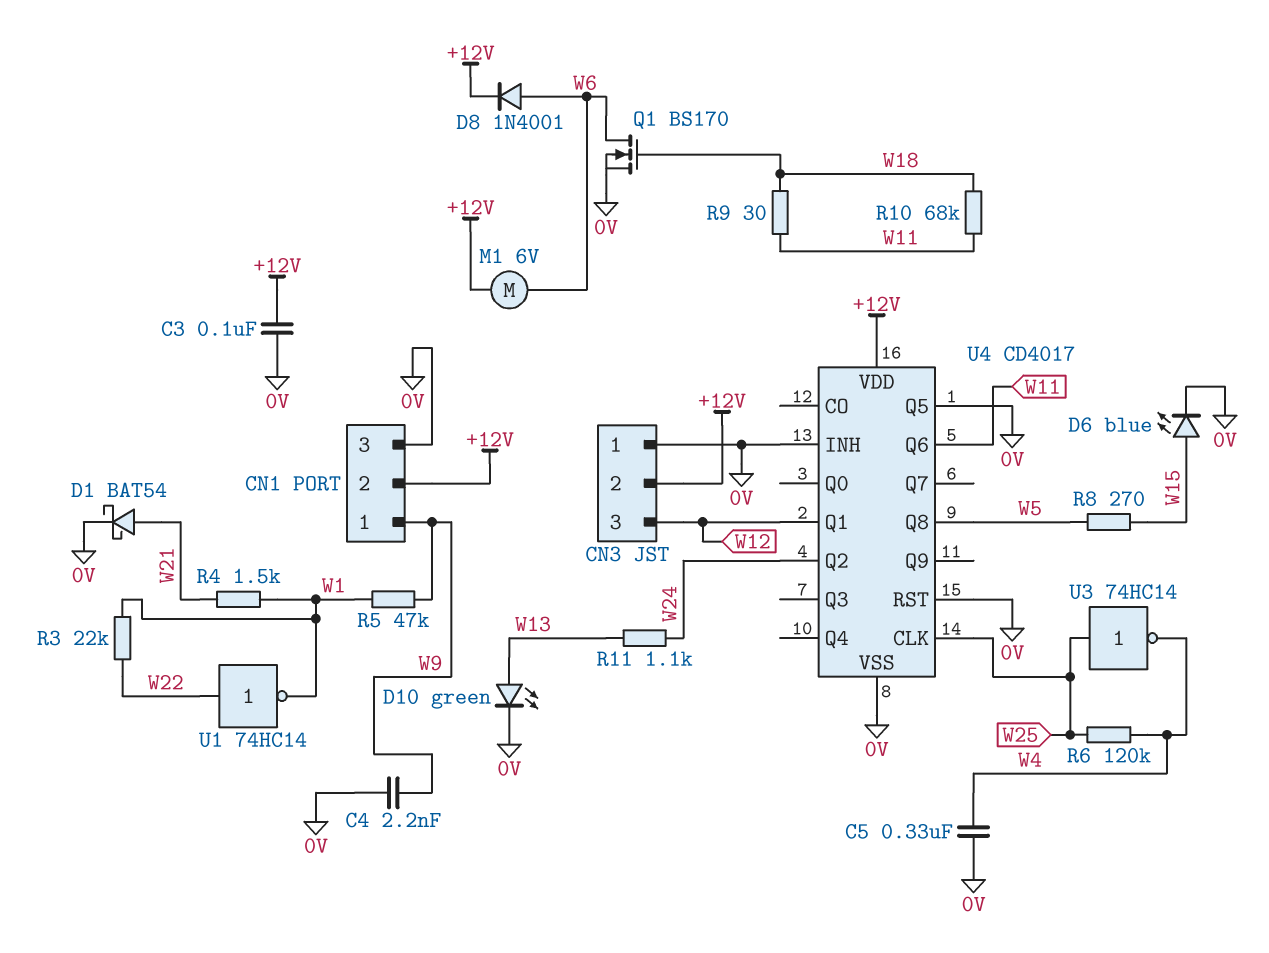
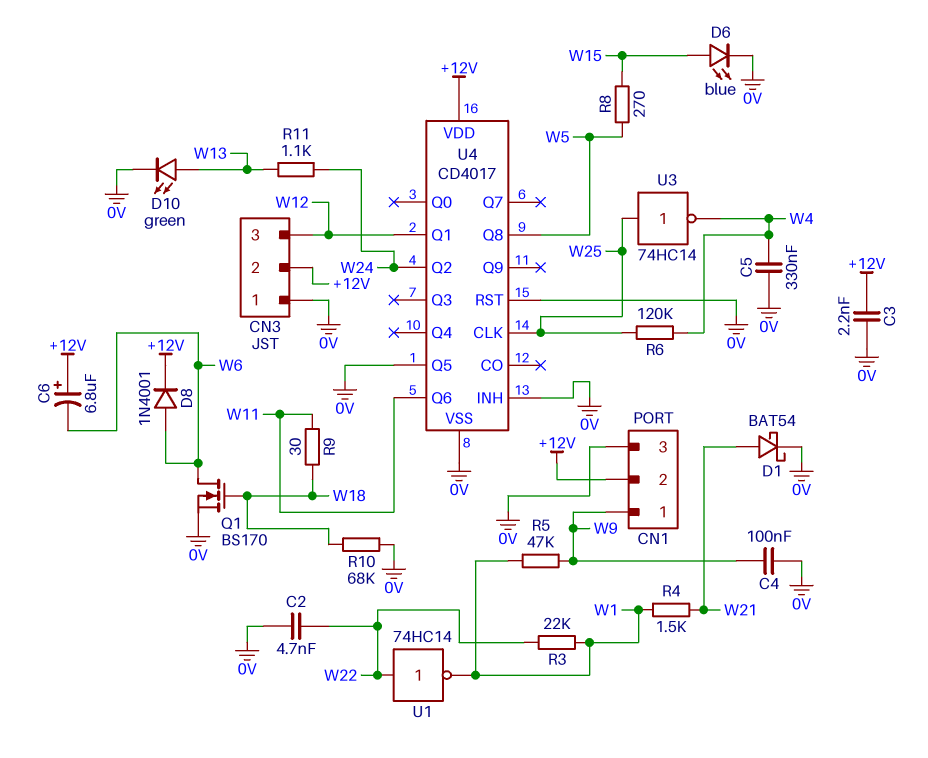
C2: none -> 4.7nF (0V, W22)
C3: 100nF (+12V, 0V) -> 2.2nF (+12V, 0V)
C4: 2.2nF (0V, W9) -> 100nF (0V, W9)
C6: none -> 6.8uF (plus +12V, minus W6)
M1: motor 6V (+12V, W6) -> none
R10: 68k (W11, W18) -> 68k (0V, W18)

